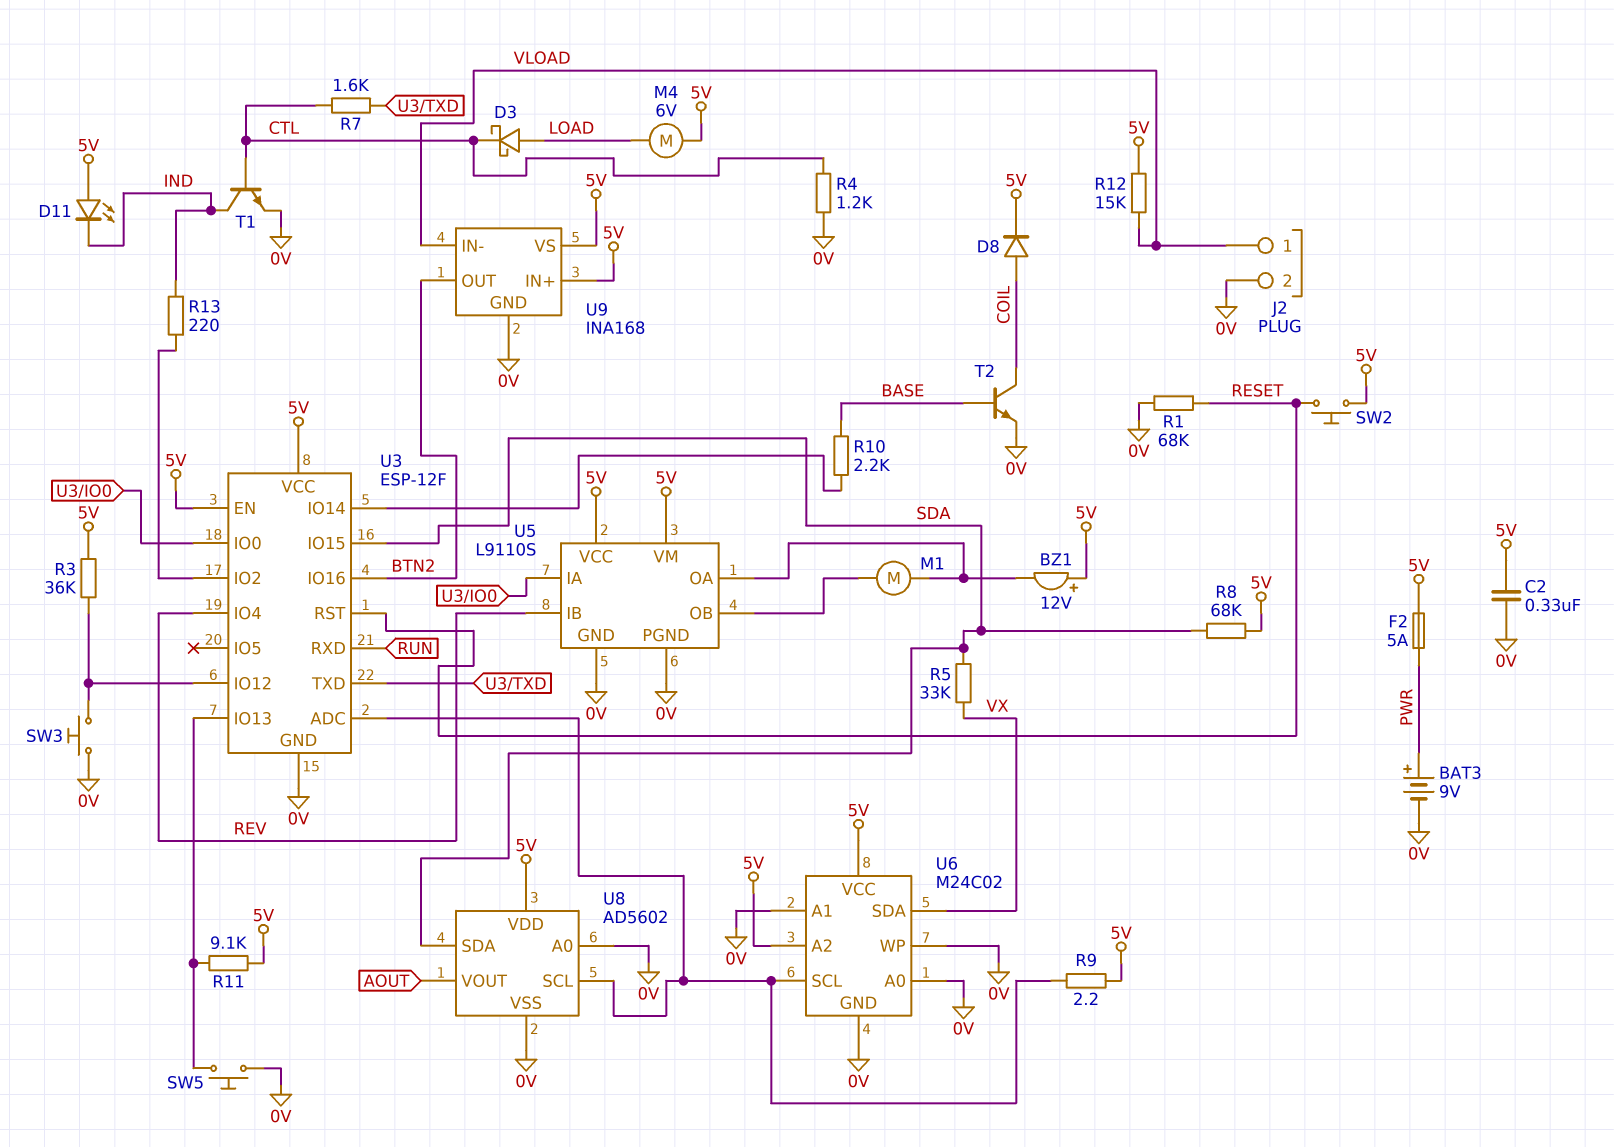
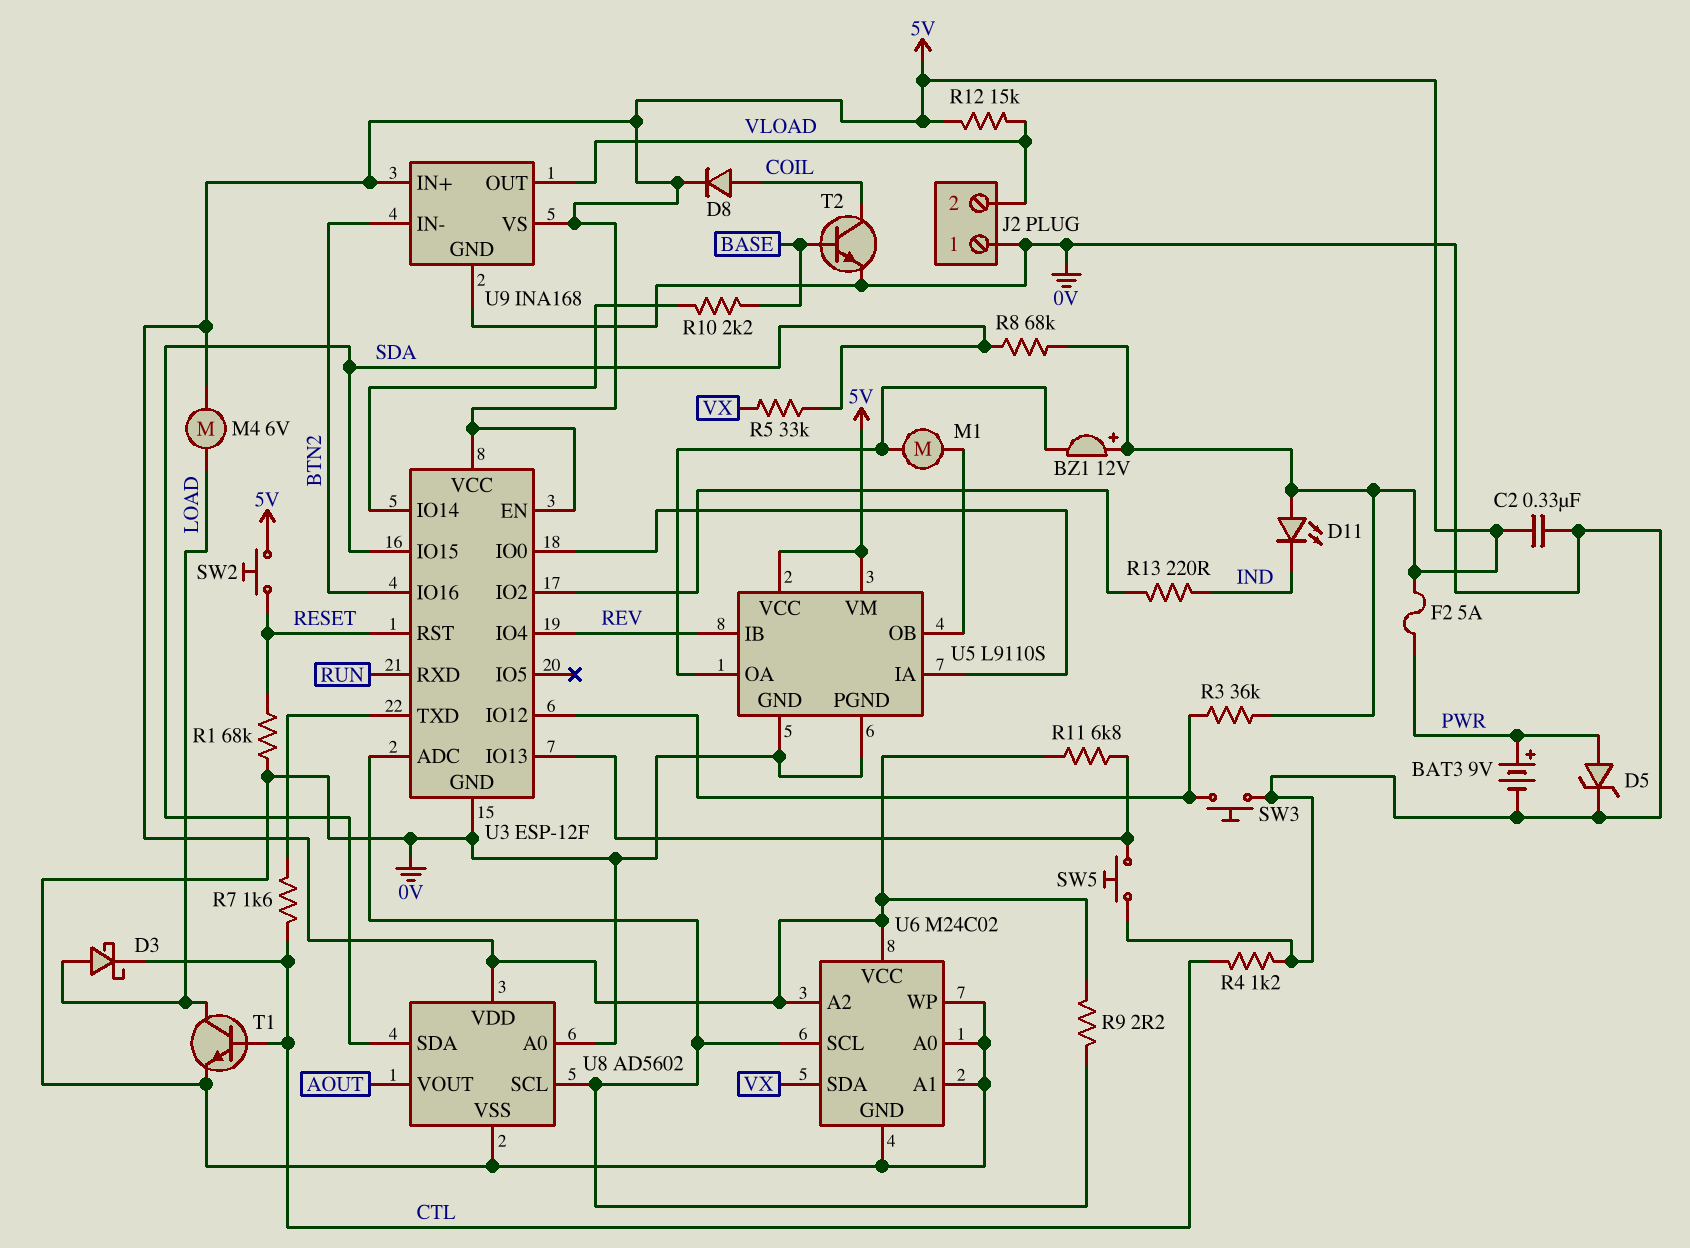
D5: none -> zener (A PWR, K 0V)
J2 pin 1: VLOAD -> 0V
J2 pin 2: 0V -> VLOAD
R11: 9.1k (5V, U3/IO13) -> 6.8k (5V, U3/IO13)
T1: NPN (B CTL, C IND, E 0V) -> NPN (B CTL, C LOAD, E 0V)
U9 pin IN-: VLOAD -> BTN2
U9 pin OUT: BTN2 -> VLOAD

